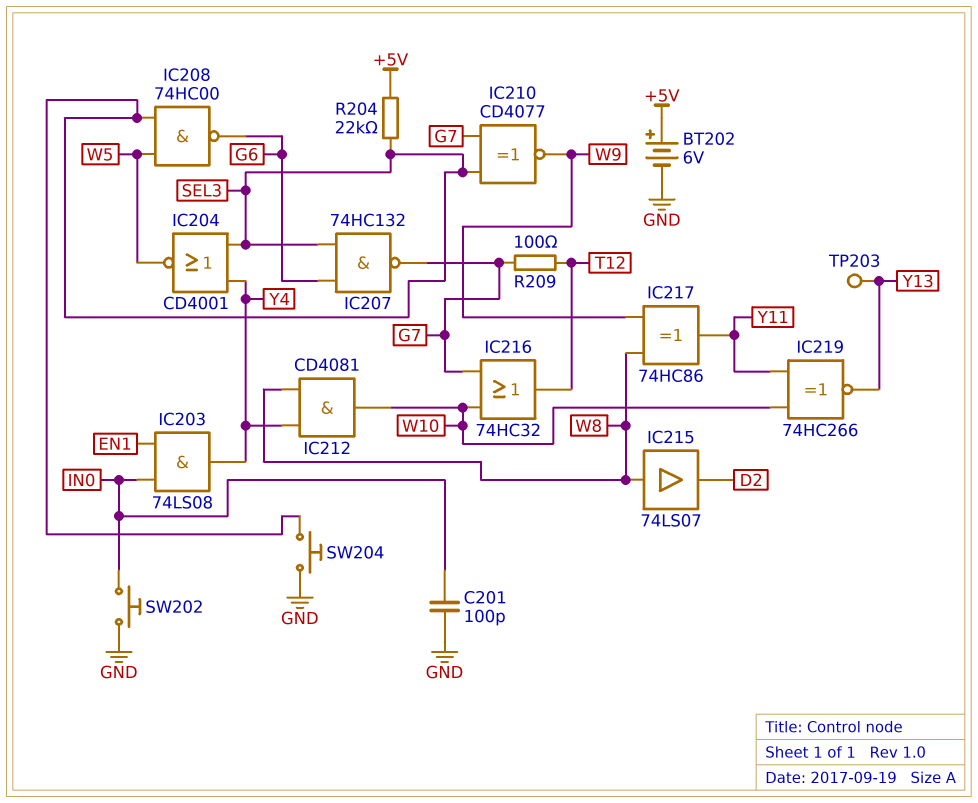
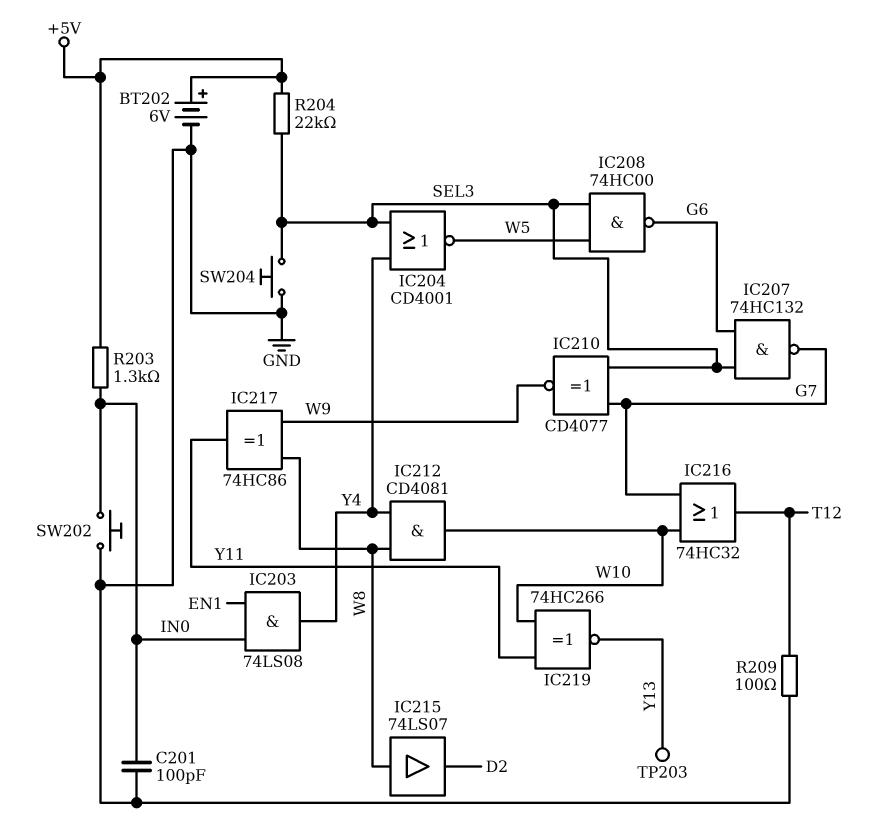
R203: none -> 1.3k (+5V, IN0)
R209: 100 (G7, T12) -> 100 (GND, T12)

